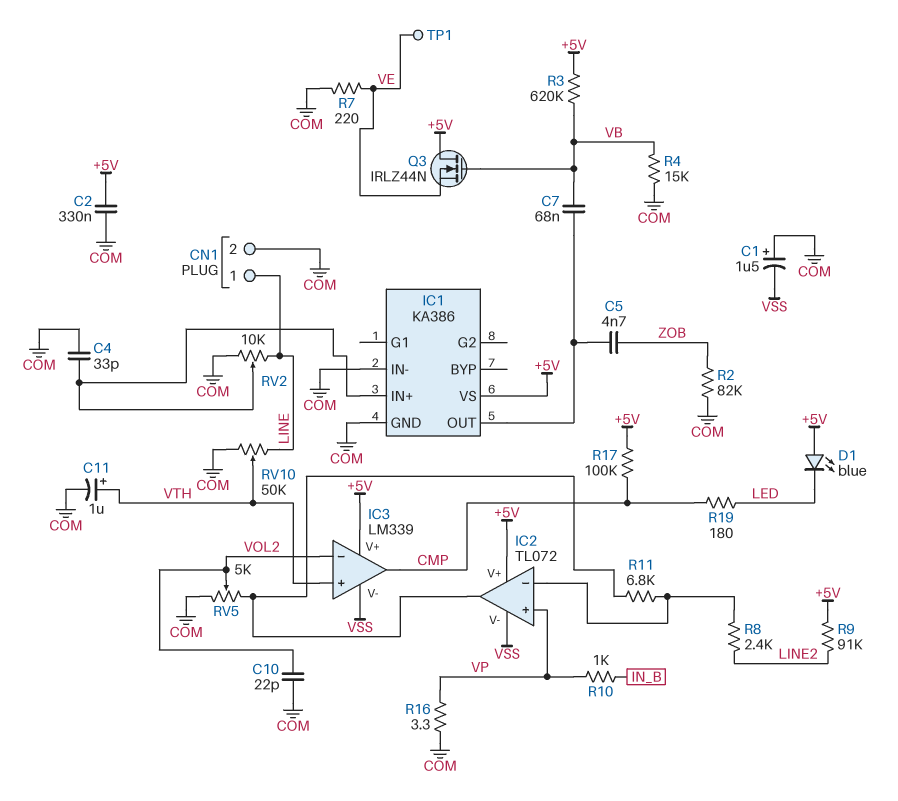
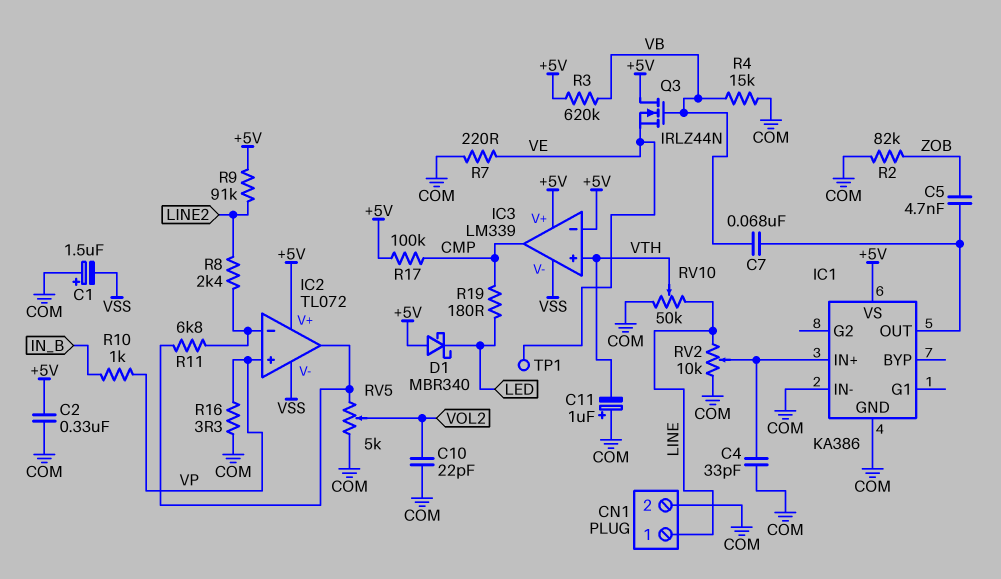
C11: 1uF (plus VTH, minus COM) -> 1uF (plus COM, minus VTH)
D1: LED blue (A +5V, K LED) -> schottky MBR340 (A +5V, K LED)
IC3 pin in-: VOL2 -> +5V

